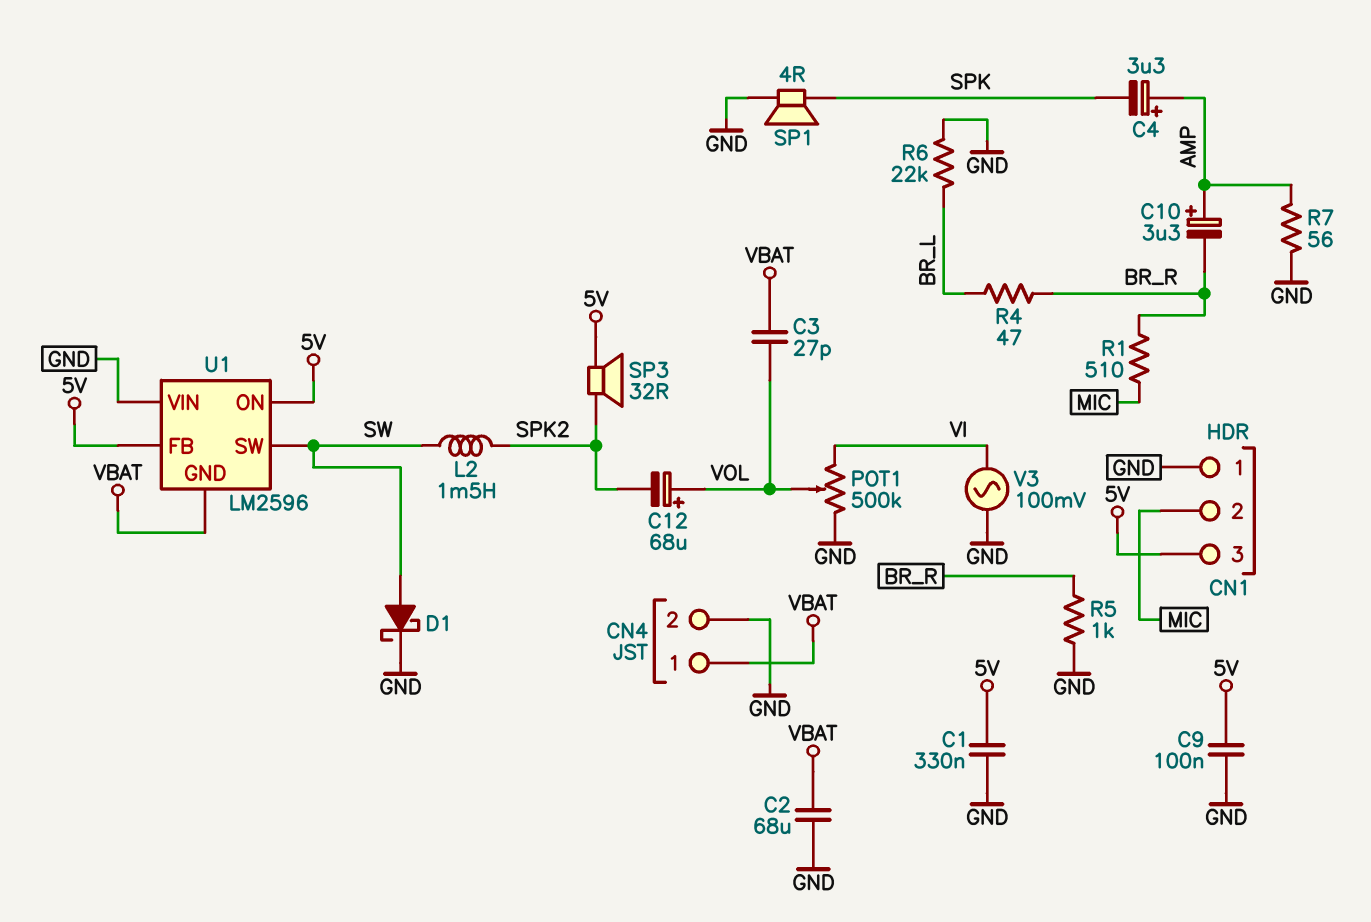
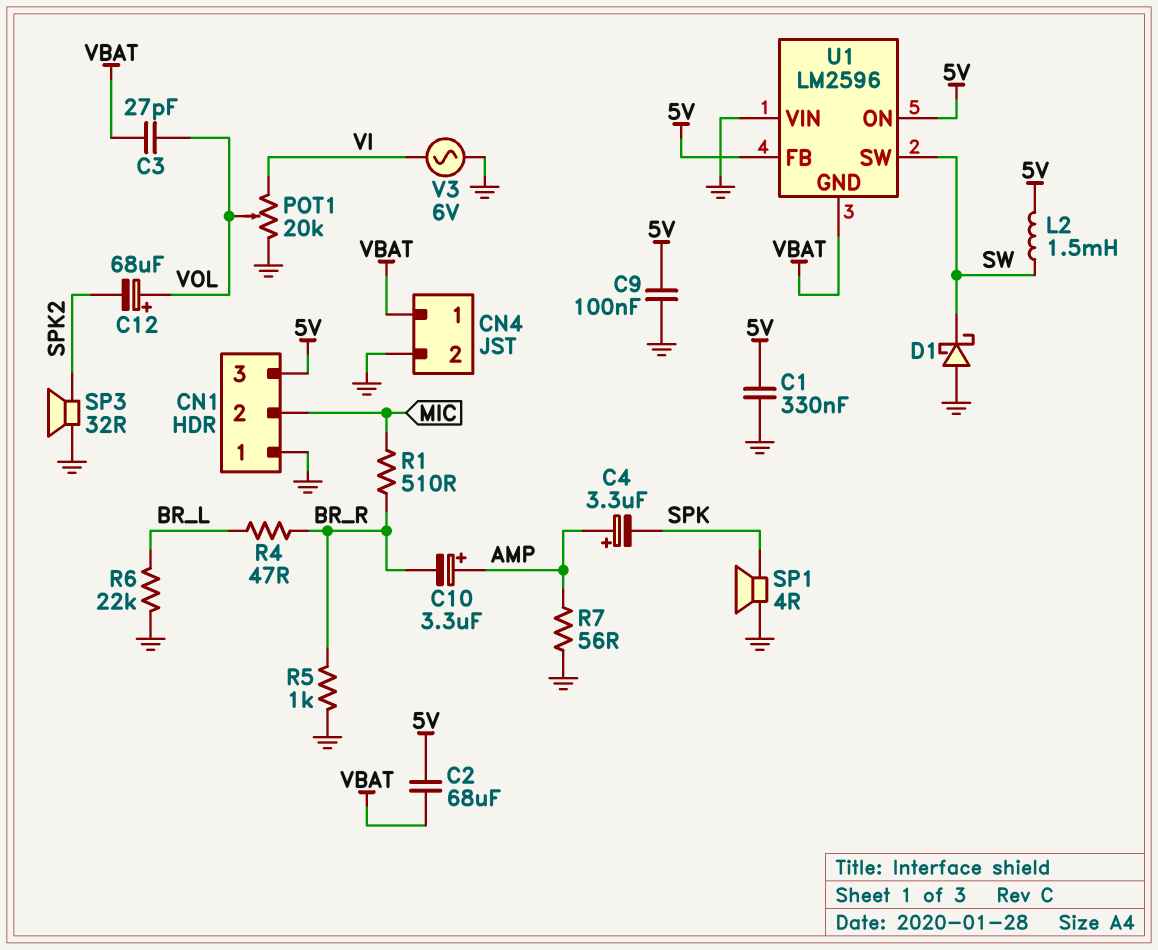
C2: 68uF (GND, VBAT) -> 68uF (5V, VBAT)
D1: schottky (A SW, K GND) -> schottky (A GND, K SW)
L2: 1.5mH (SPK2, SW) -> 1.5mH (5V, SW)
POT1: 500k (GND, VI, wiper VOL) -> 20k (GND, VI, wiper VOL)
SP3: speaker 32R (5V, SPK2) -> speaker 32R (GND, SPK2)
V3: AC 100mV (GND, VI) -> AC 6V (GND, VI)

